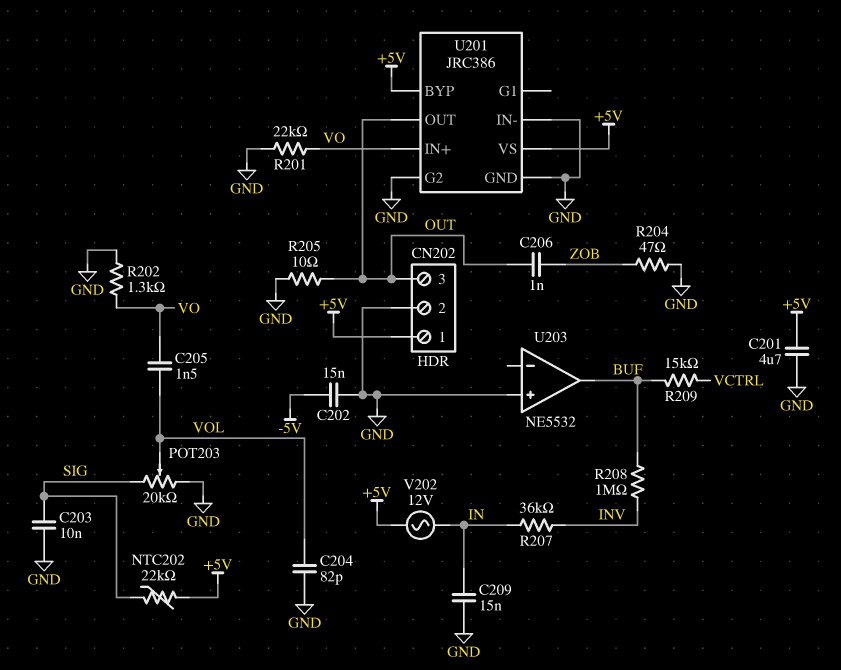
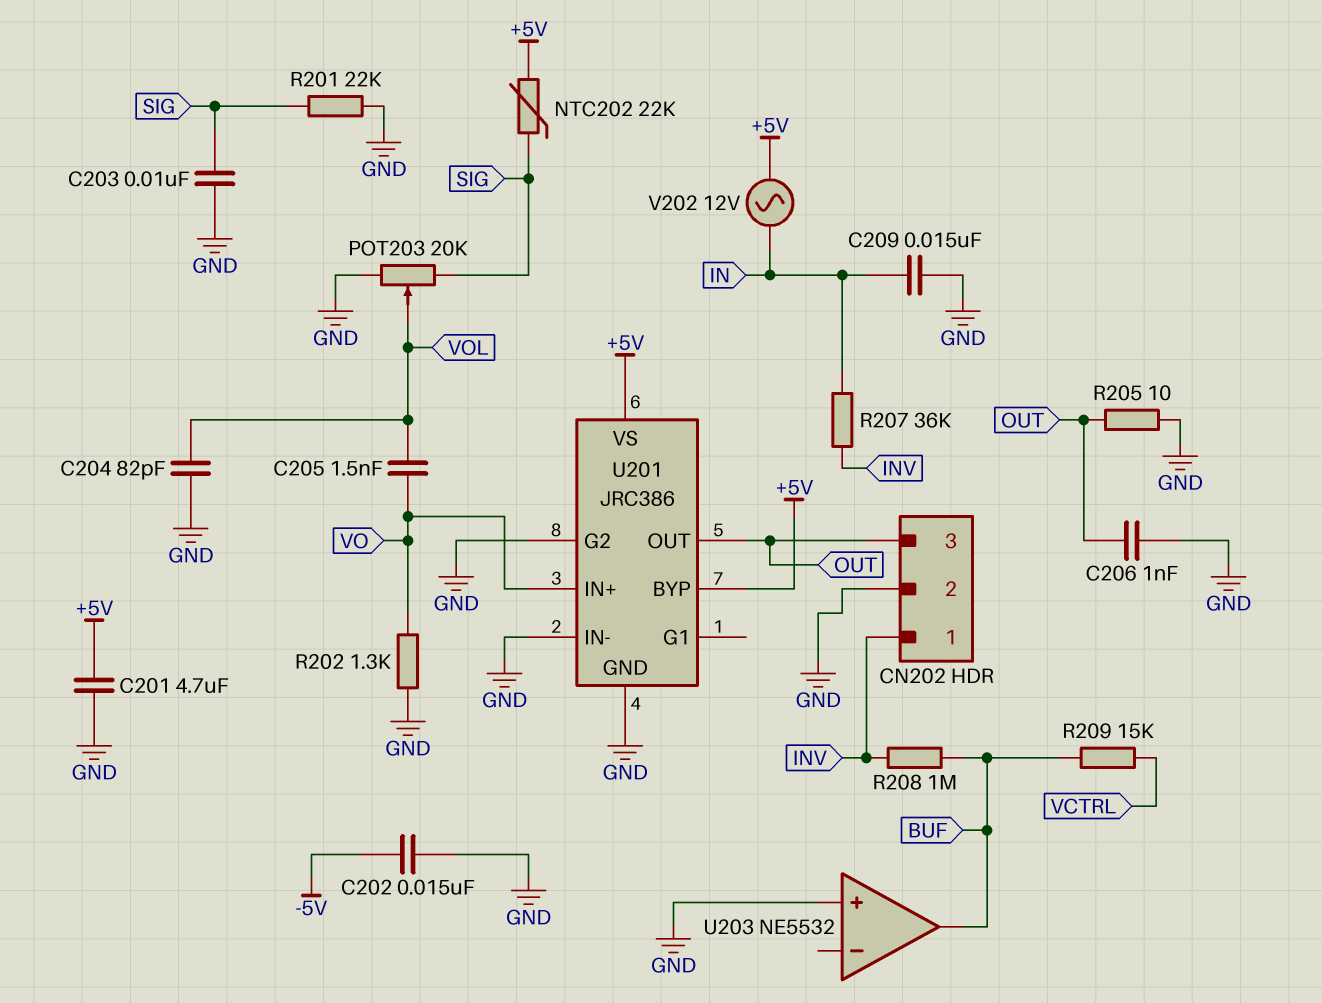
C206: 1nF (OUT, ZOB) -> 1nF (GND, OUT)
CN202 pin 1: +5V -> INV
R201: 22k (GND, VO) -> 22k (GND, SIG)
R204: 47 (GND, ZOB) -> none

